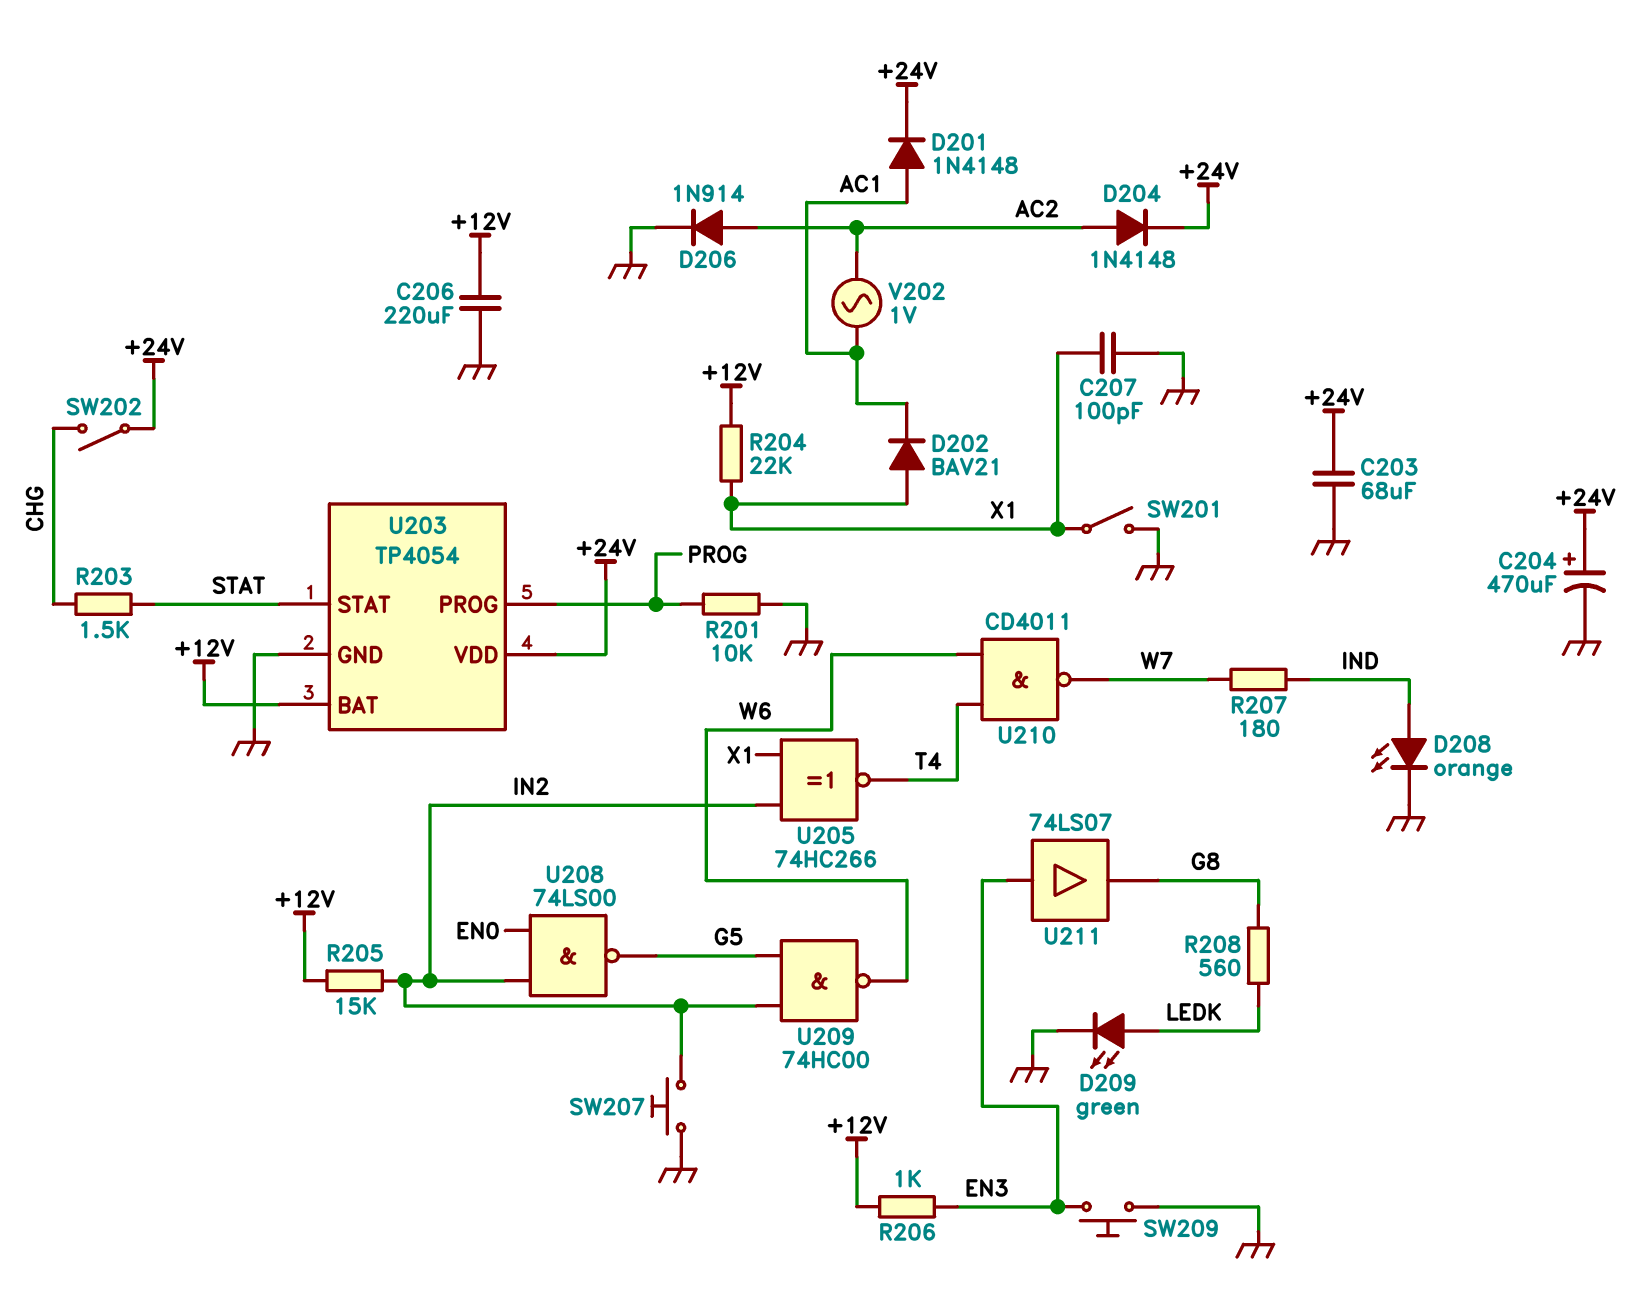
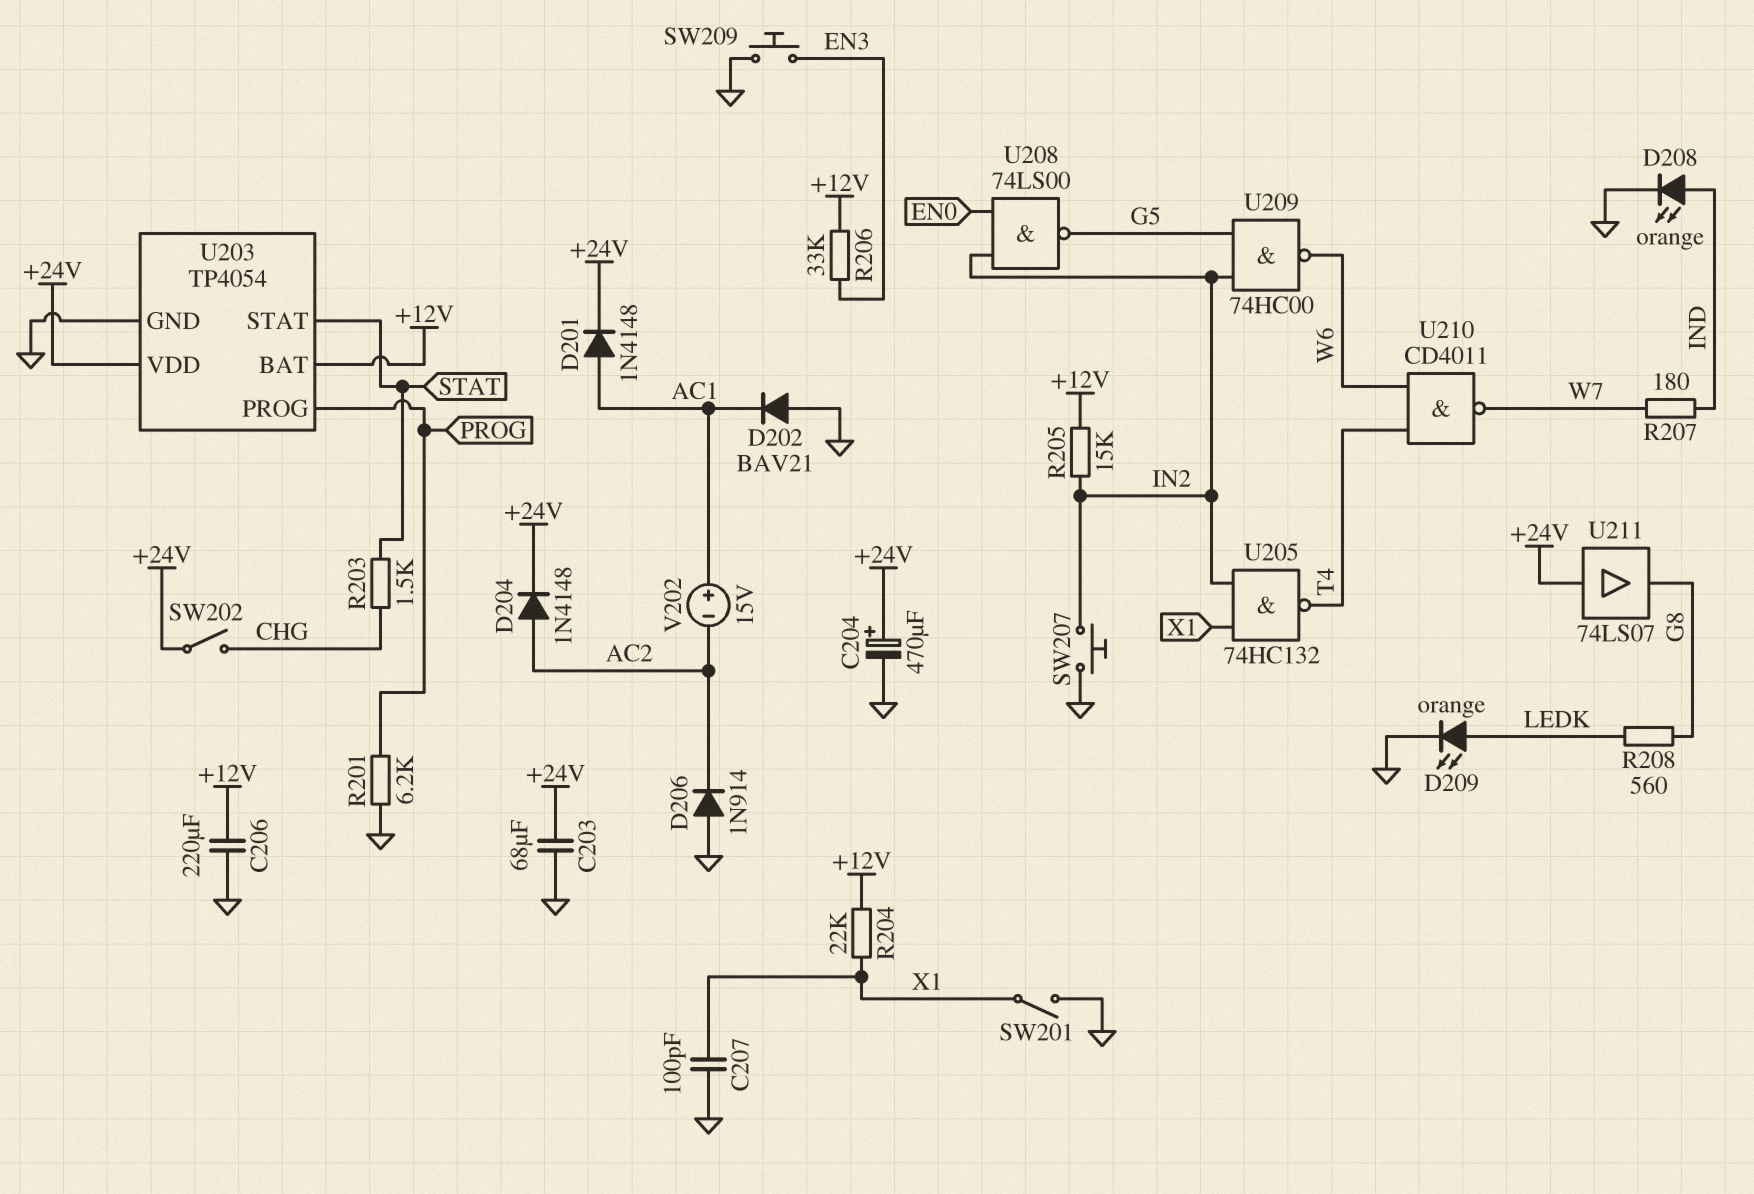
D202: diode BAV21 (A X1, K AC1) -> diode BAV21 (A GND, K AC1)
D206: diode 1N914 (A AC2, K GND) -> diode 1N914 (A GND, K AC2)
D209: LED green (A LEDK, K GND) -> LED orange (A LEDK, K GND)
R201: 10k (GND, PROG) -> 6.2k (GND, PROG)
R206: 1k (+12V, EN3) -> 33k (+12V, EN3)
U205: XNOR 74HC266 (in IN2, in X1, out T4) -> NAND 74HC132 (in IN2, in X1, out T4)
U211: buffer 74LS07 (in EN3, out G8) -> buffer 74LS07 (in +24V, out G8)
V202: AC 1V (AC1, AC2) -> 15V (plus AC1, minus AC2)

